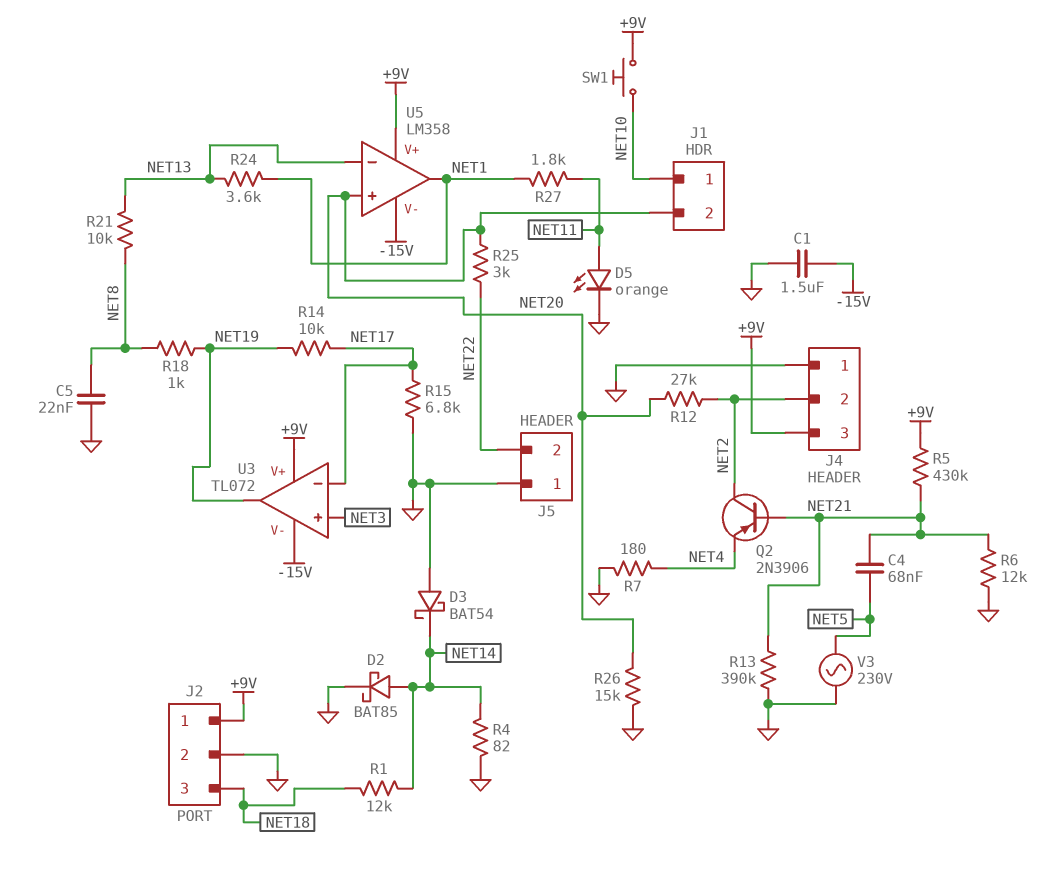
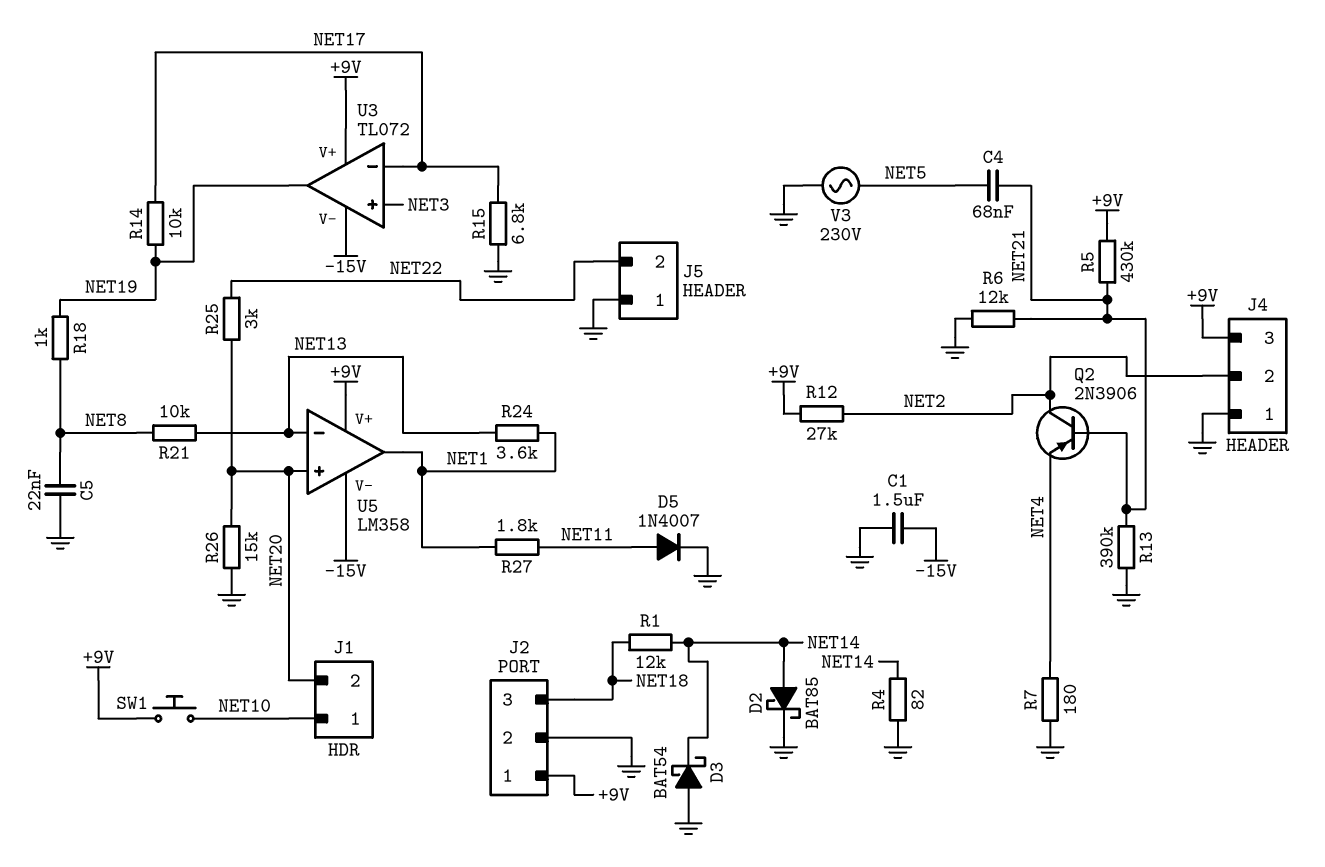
D5: LED orange (A NET11, K GND) -> diode 1N4007 (A NET11, K GND)
R12: 27k (NET2, NET20) -> 27k (+9V, NET2)

